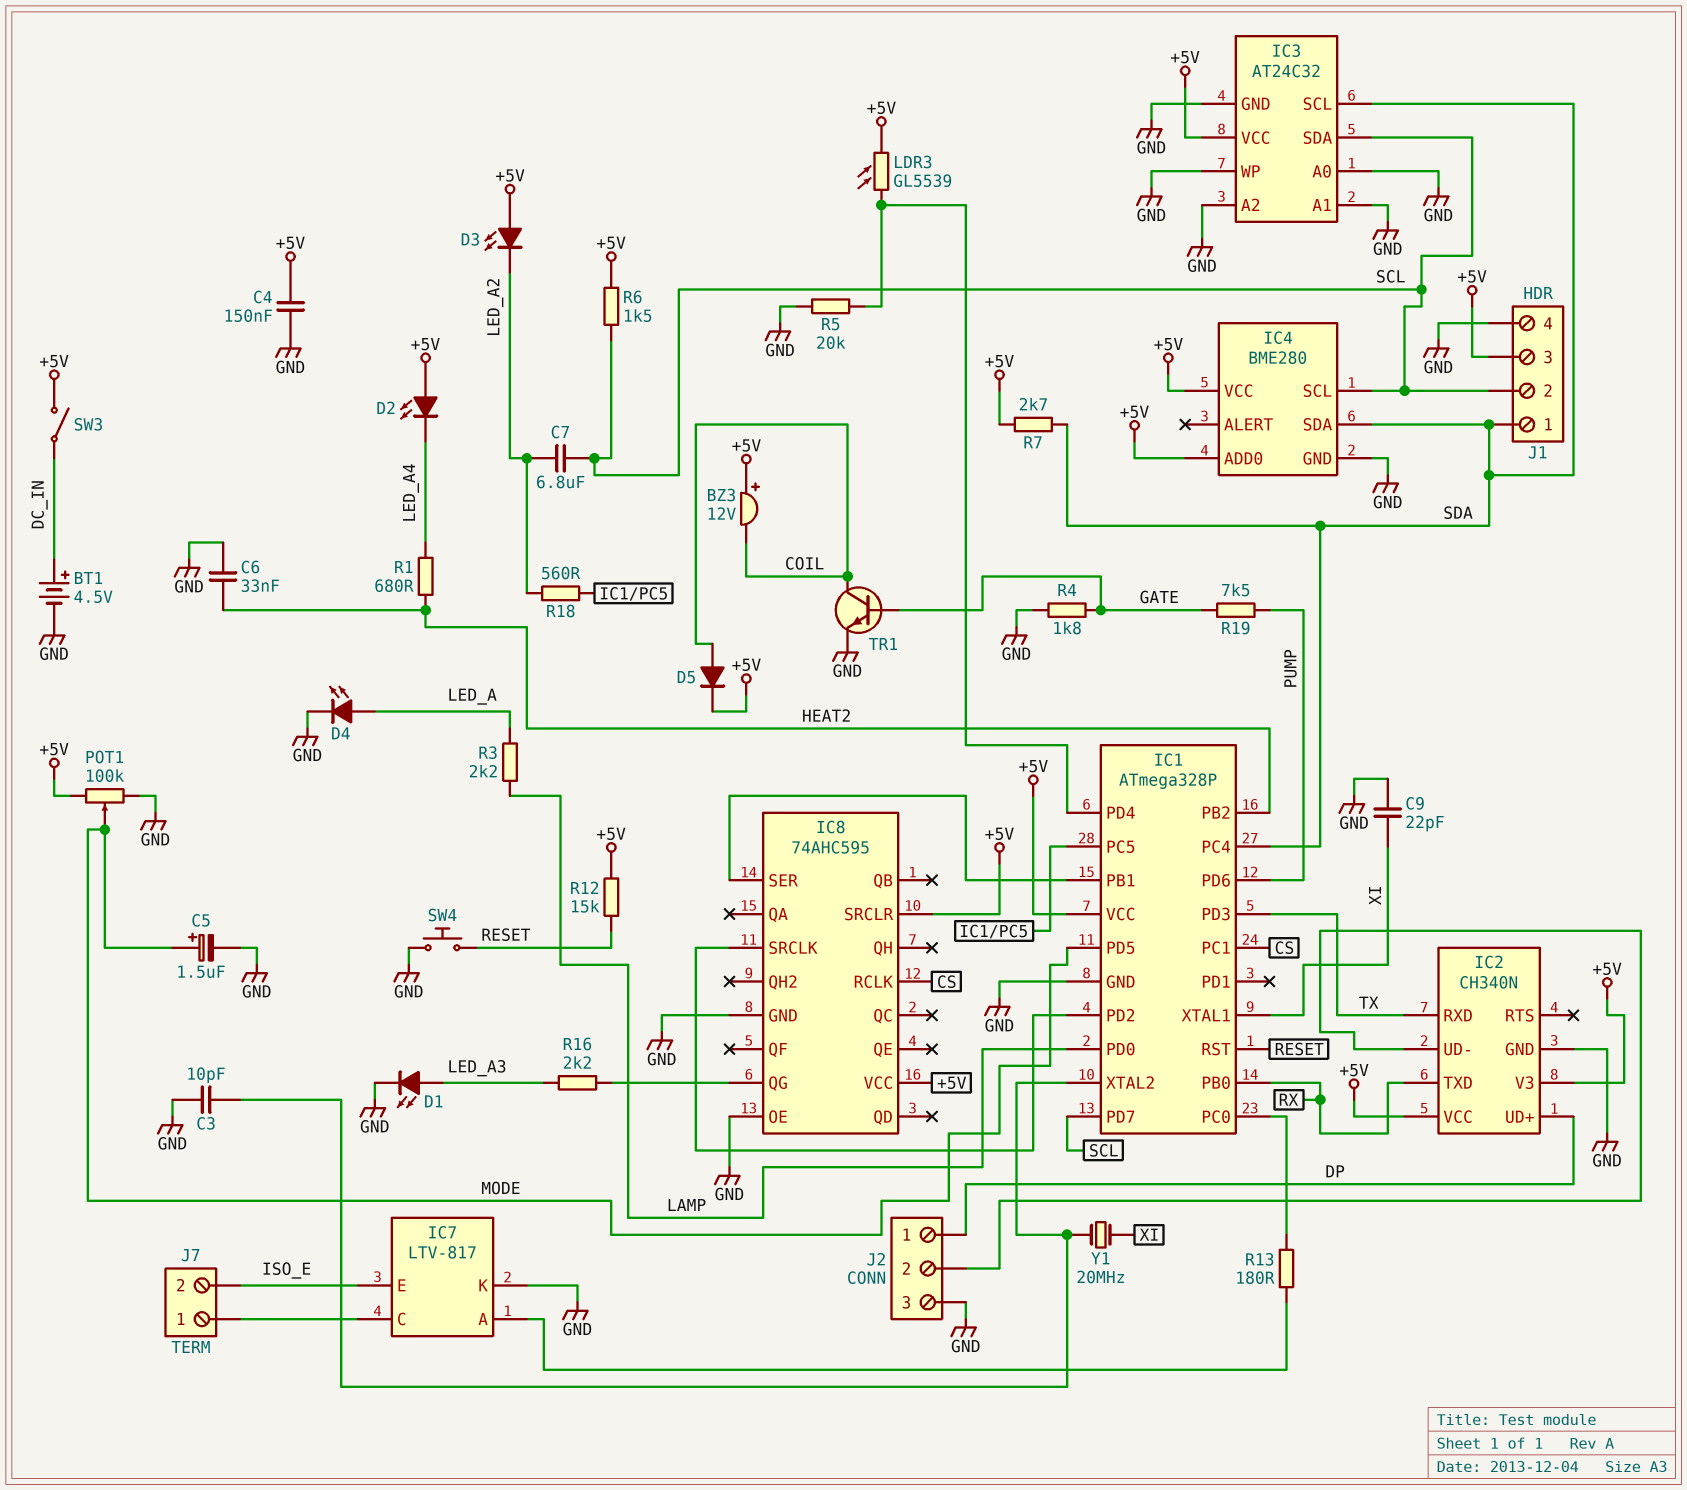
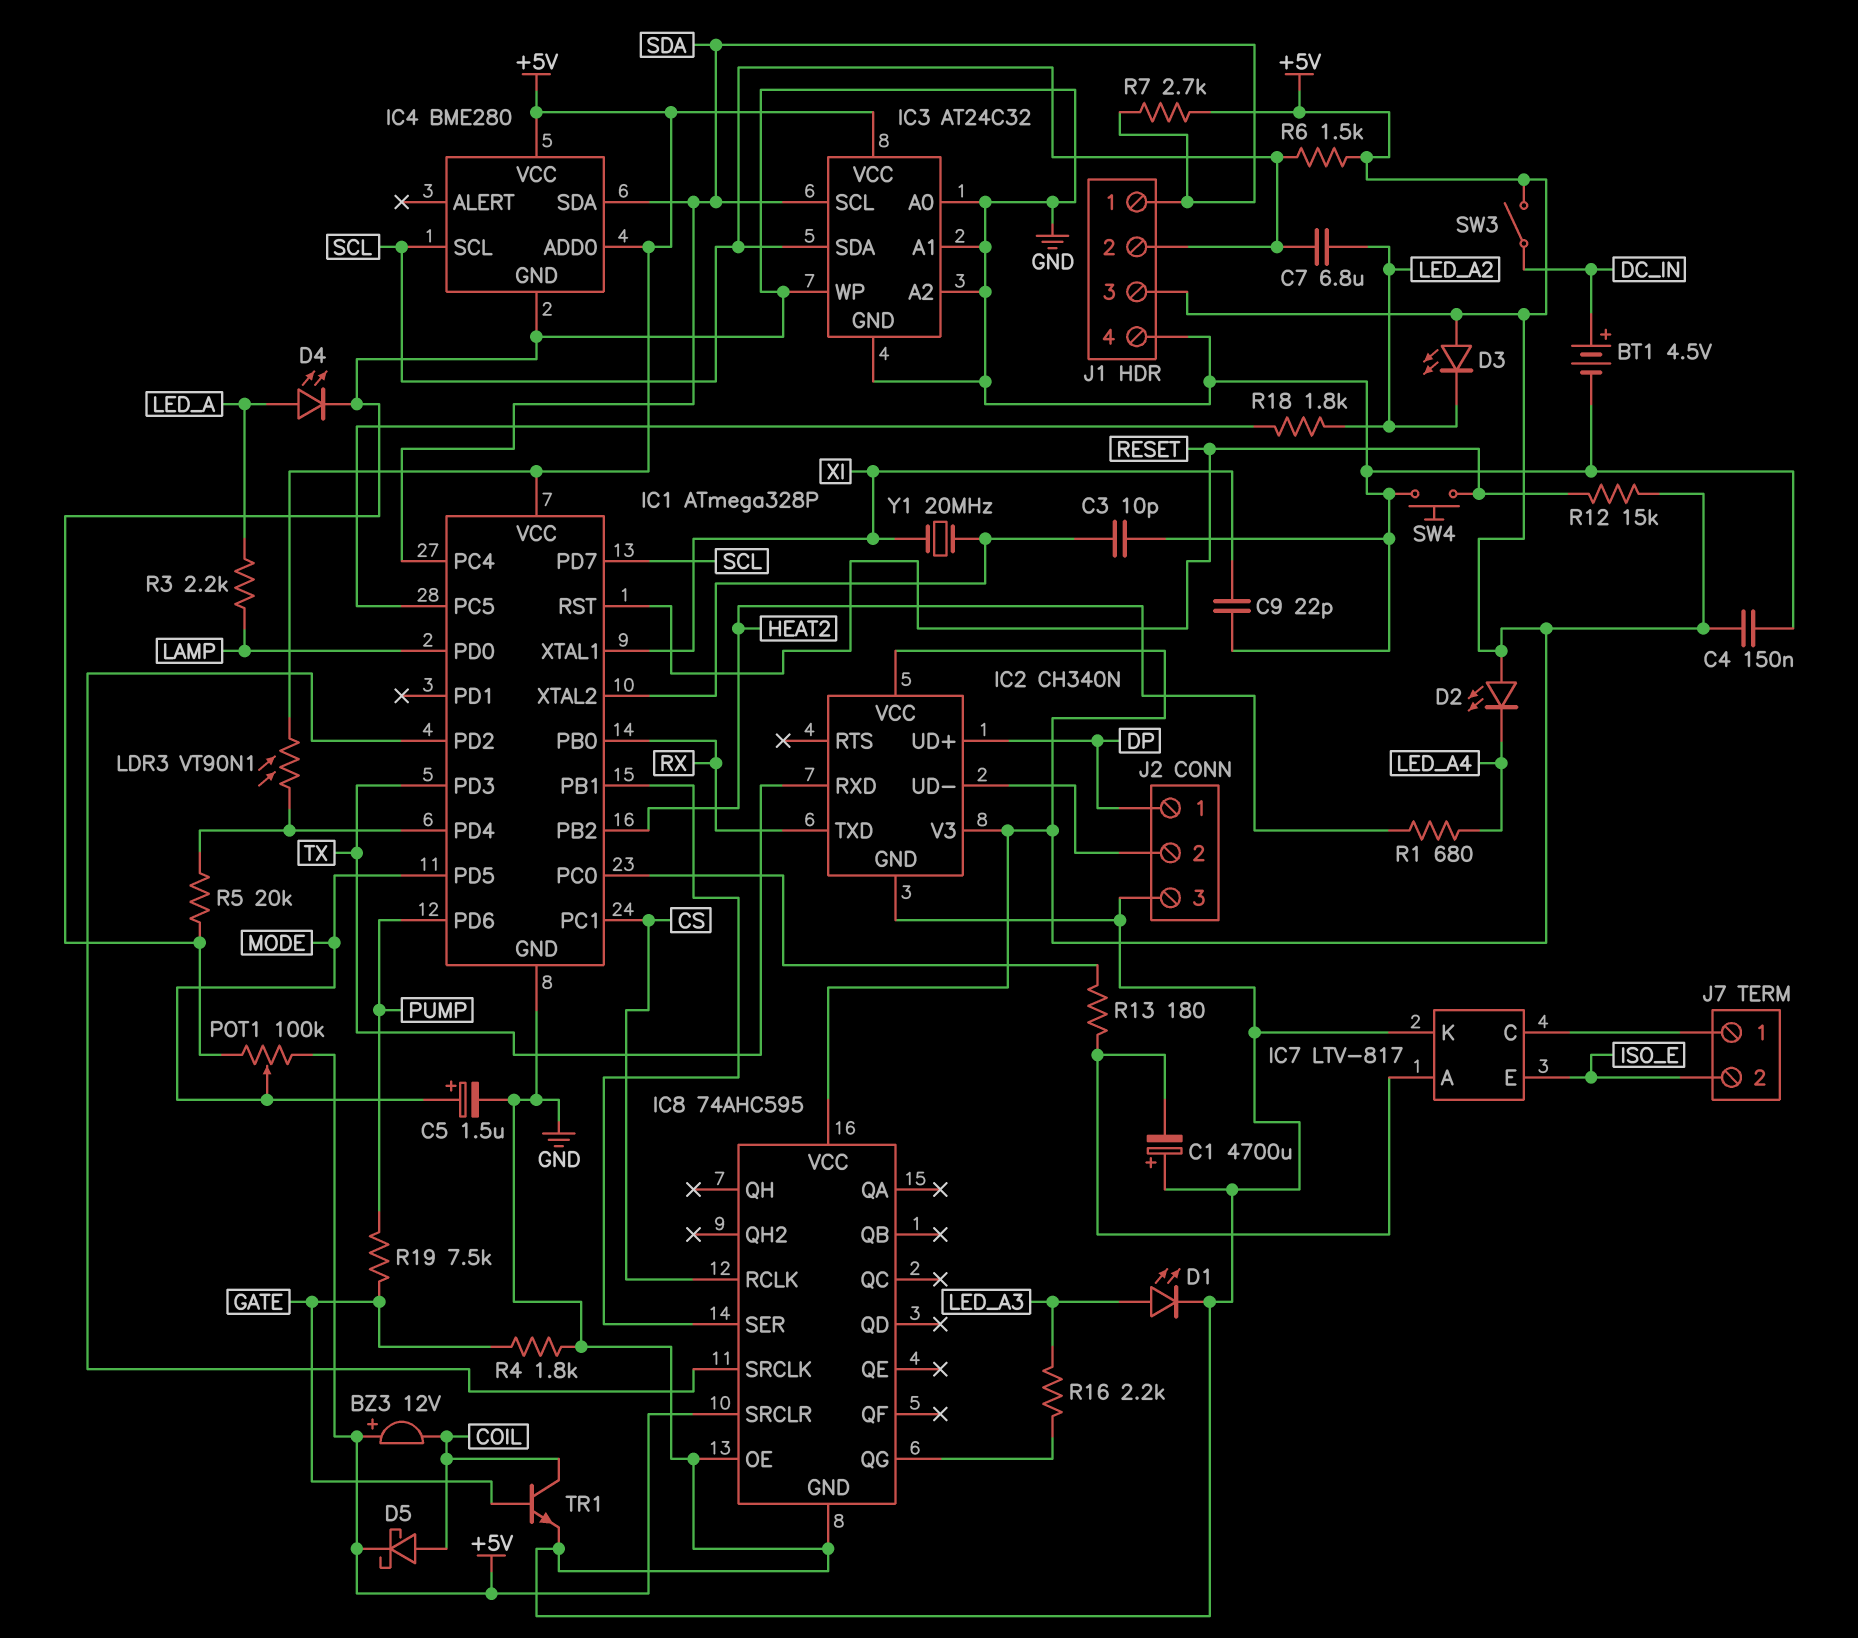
C1: none -> 4700uF (plus GND, minus IC7/A)
C6: 33nF (GND, HEAT2) -> none
D5: diode (A COIL, K +5V) -> schottky (A COIL, K +5V)
LDR3: GL5539 (+5V, IC1/PD4) -> VT90N1 (+5V, IC1/PD4)
R18: 560 (IC1/PC5, LED_A2) -> 1.8k (IC1/PC5, LED_A2)

